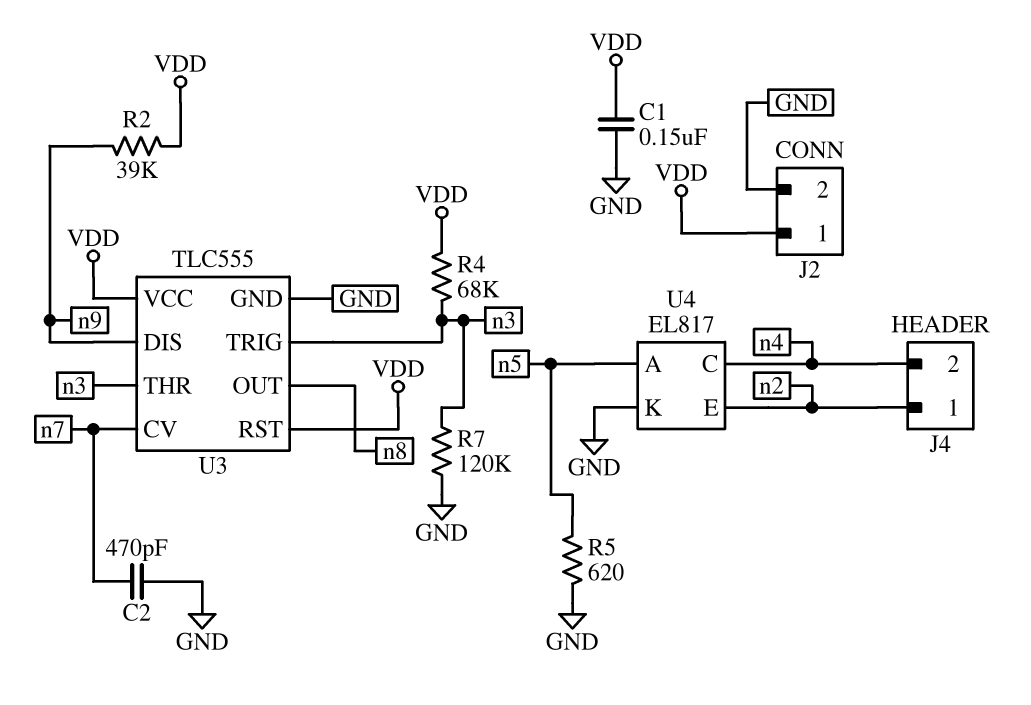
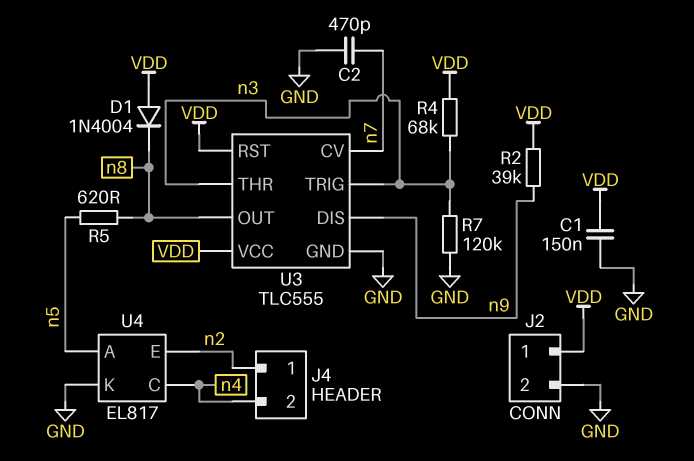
D1: none -> diode 1N4004 (A VDD, K n8)
R5: 620 (GND, n5) -> 620 (n5, n8)

